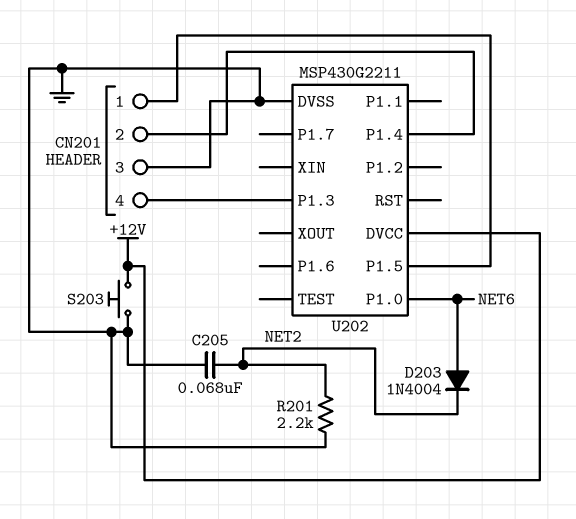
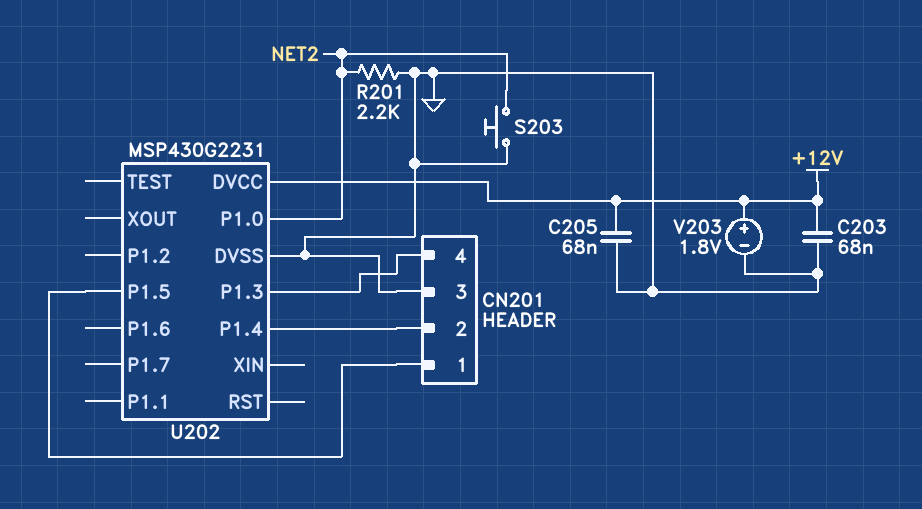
C203: none -> 68nF (+12V, GND)
C205: 68nF (GND, NET2) -> 68nF (+12V, GND)
D203: diode 1N4004 (A NET6, K NET2) -> none
S203: button (+12V, GND) -> button (GND, NET2)
U202: MSP430G2211 -> MSP430G2231
U202 pin P1.0: NET6 -> NET2
V203: none -> 1.8V (plus +12V, minus GND)

